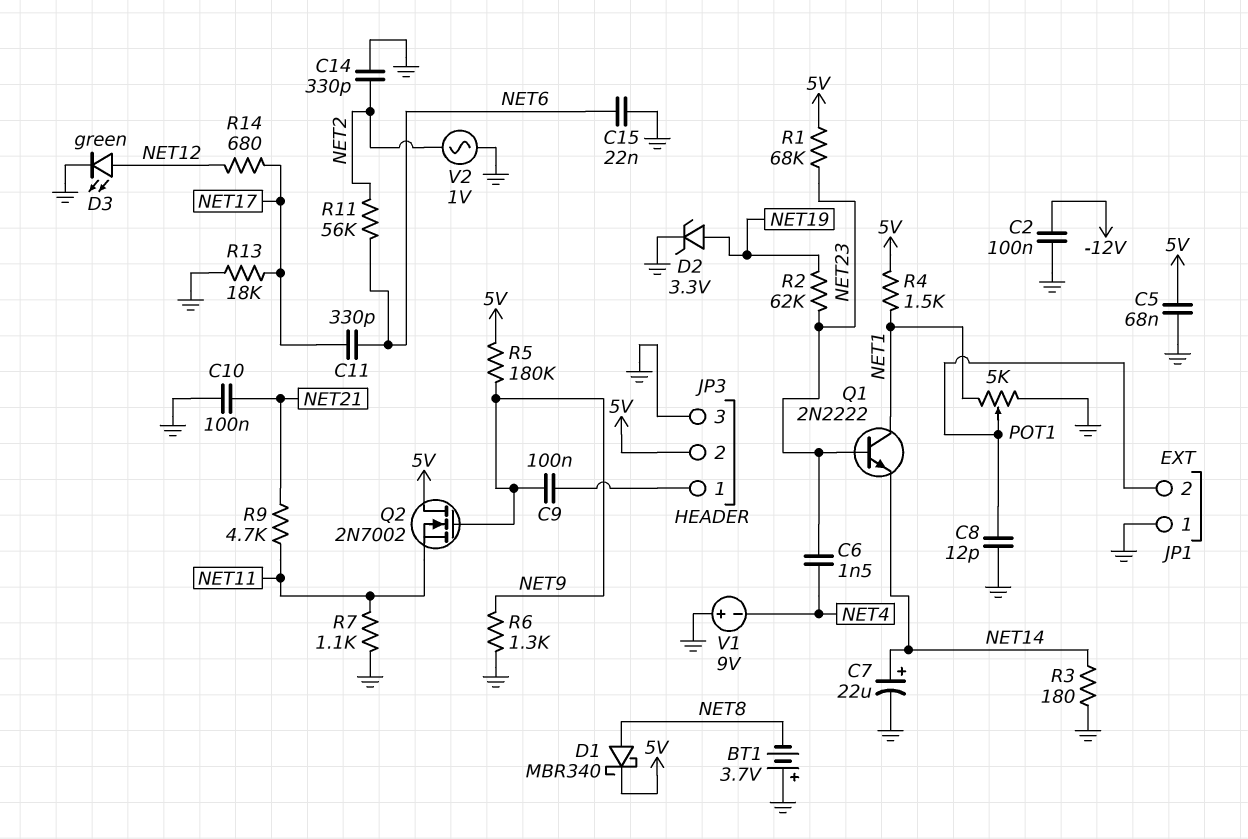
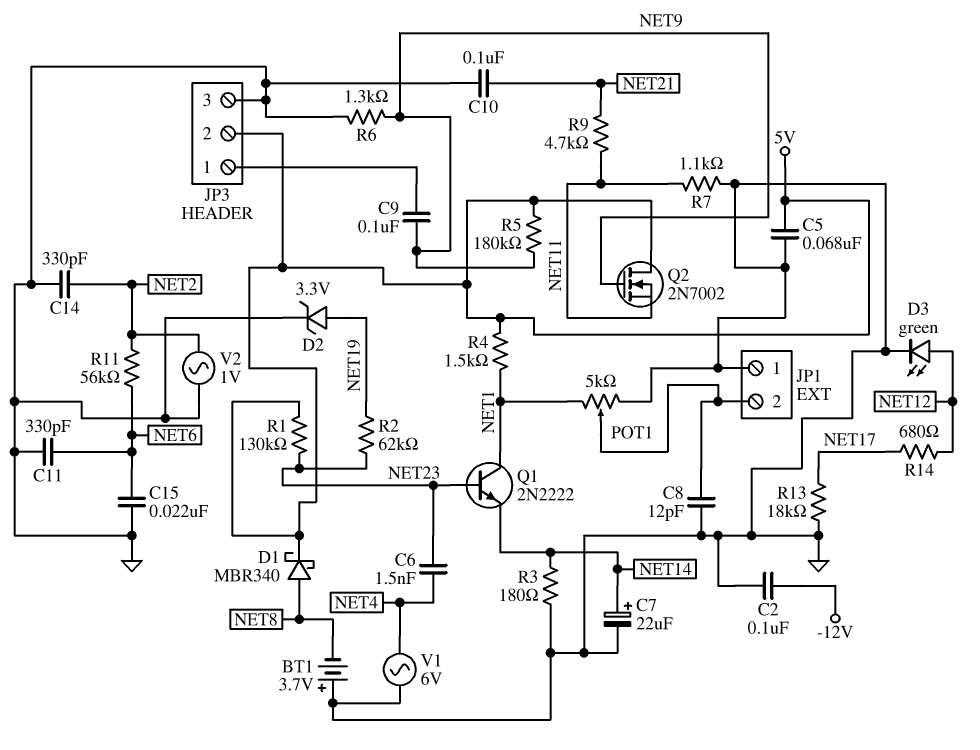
C11: 330pF (NET6, NET17) -> 330pF (GND, NET6)
R1: 68k (5V, NET23) -> 130k (5V, NET23)
V1: 9V (plus GND, minus NET4) -> AC 6V (GND, NET4)

